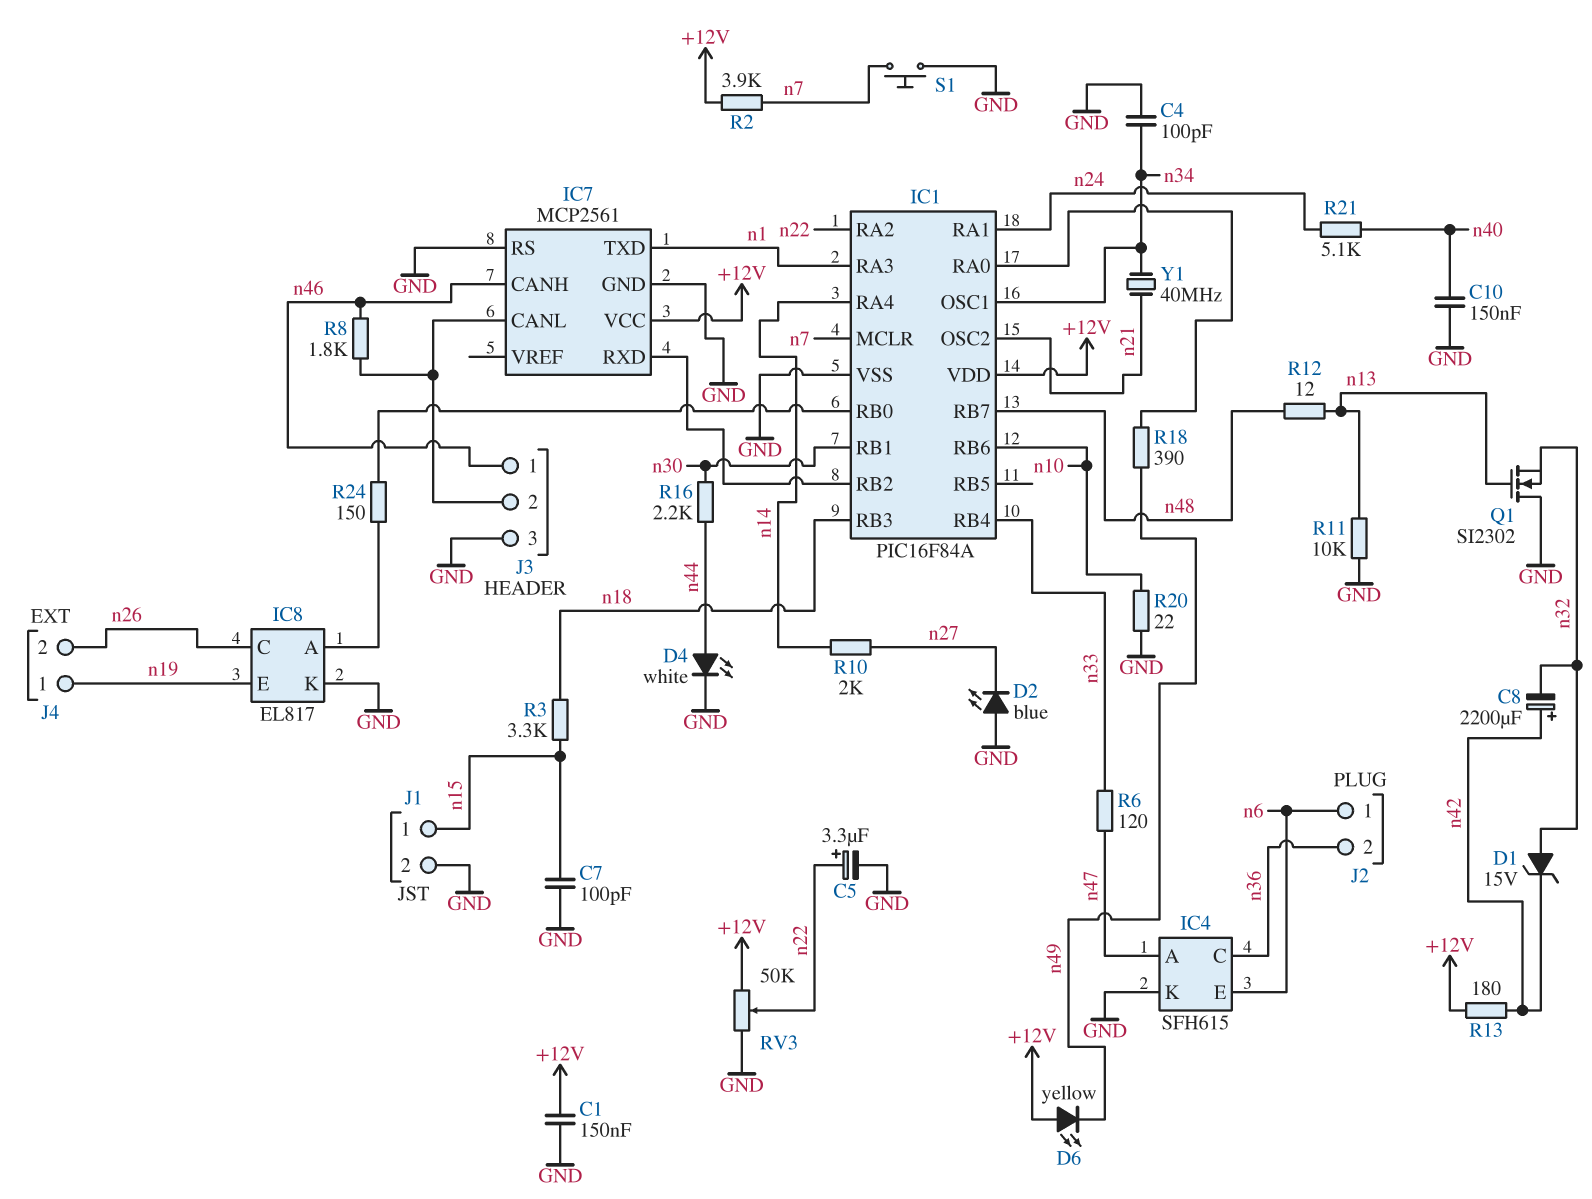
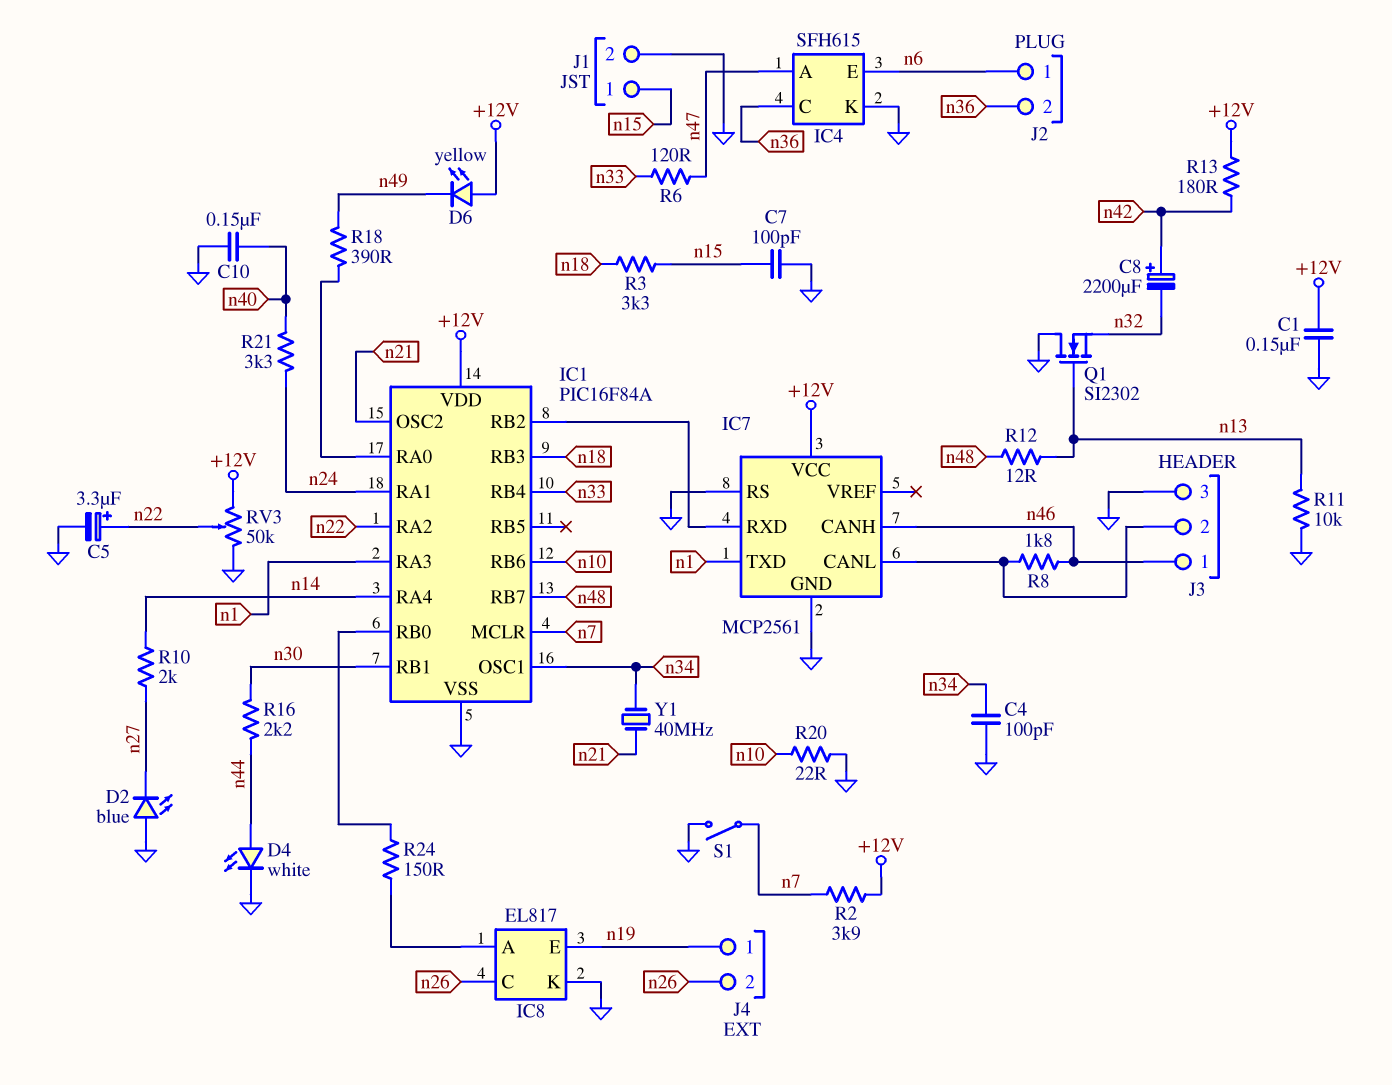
D1: zener 15V (A n32, K n42) -> none
R21: 5.1k (n24, n40) -> 3.3k (n24, n40)
S1: button (GND, n7) -> switch (GND, n7)

